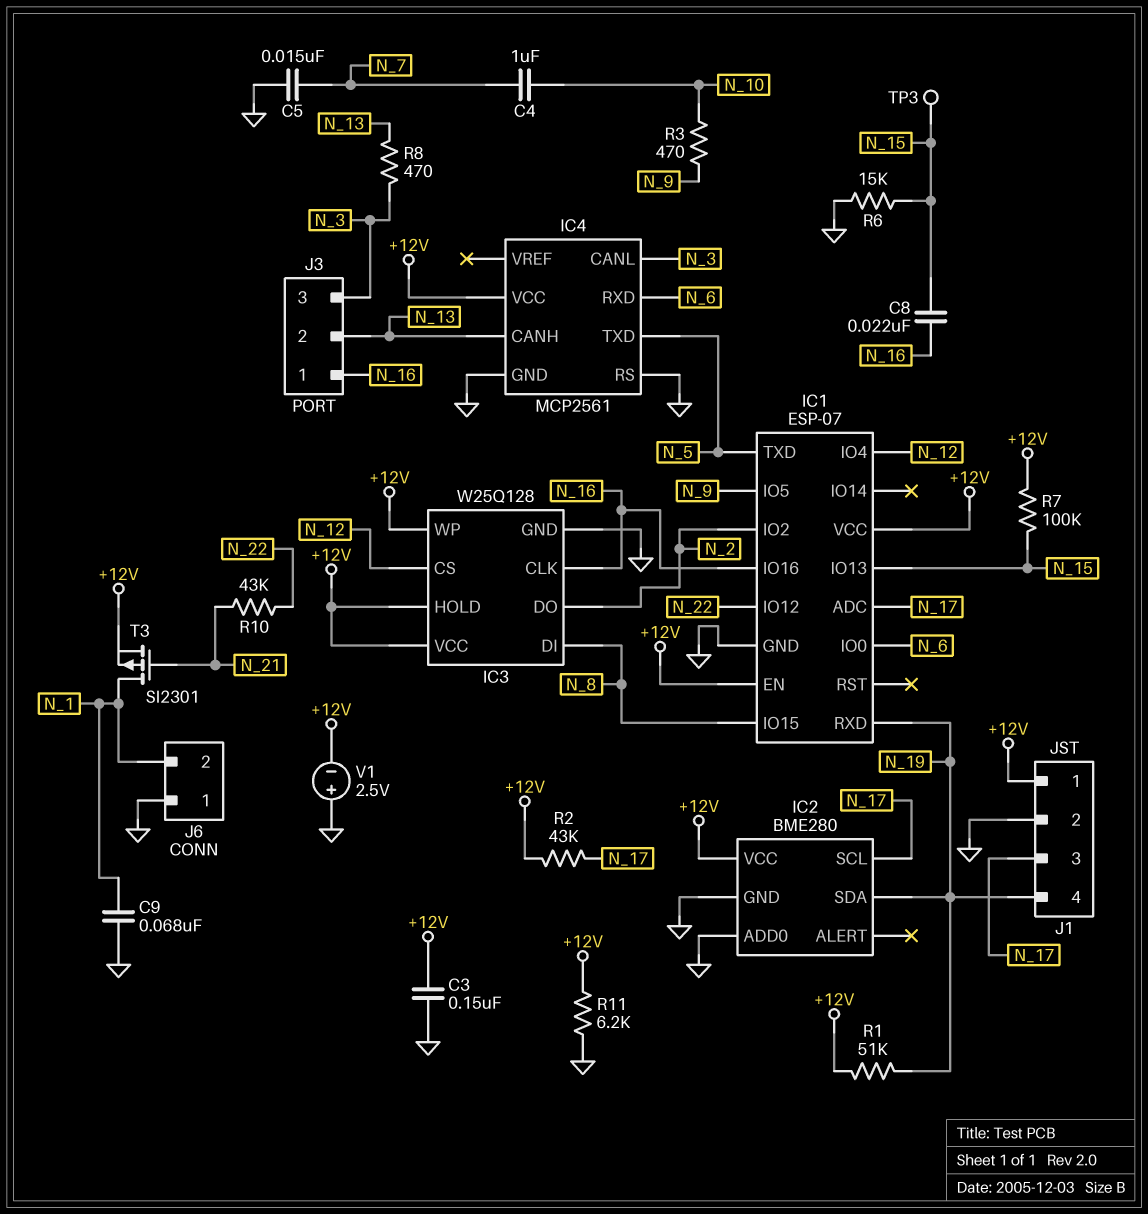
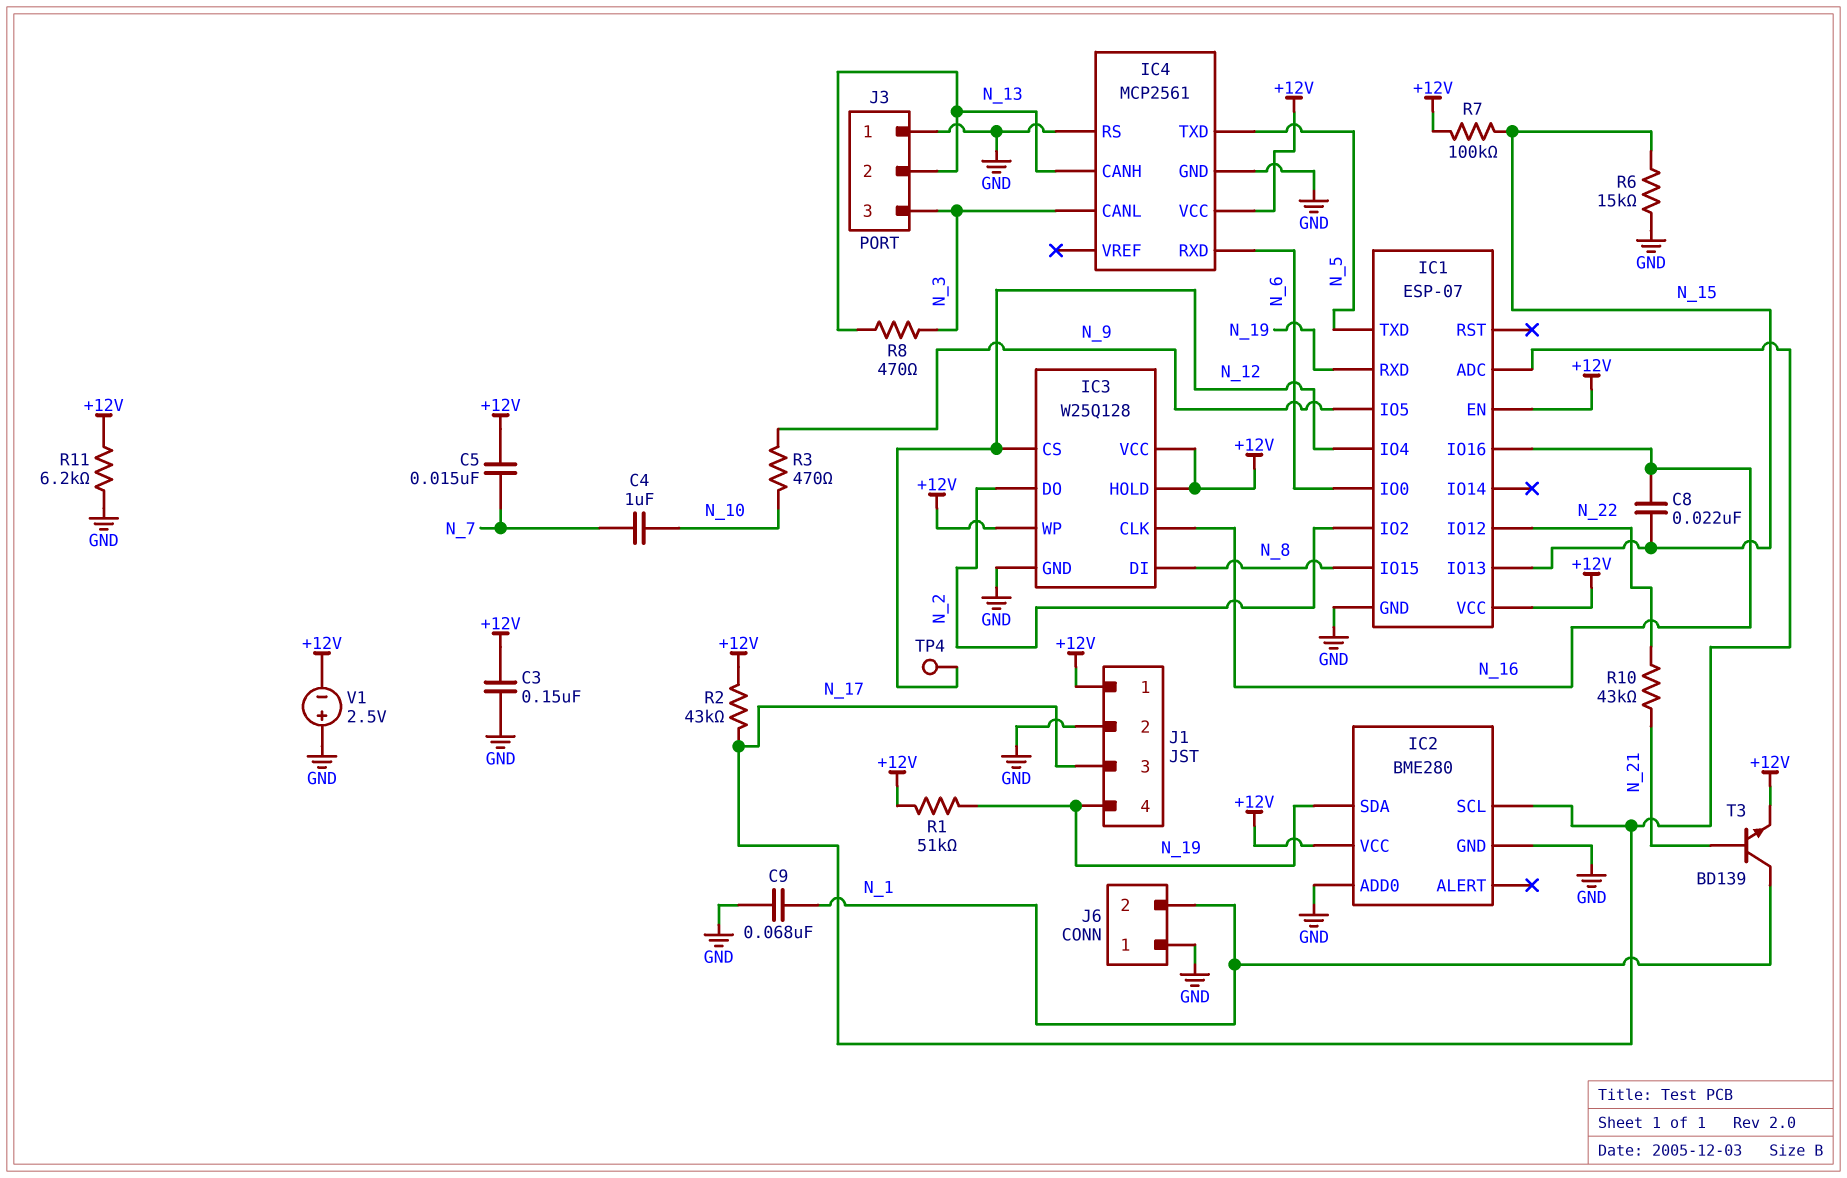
C5: 15nF (GND, N_7) -> 15nF (+12V, N_7)
J3 pin 1: N_16 -> GND
T3: PMOS SI2301 (G N_21, D N_1, S +12V) -> NPN BD139 (B N_21, C N_1, E +12V)
TP3: test point (N_15) -> none
TP4: none -> test point (N_12)

